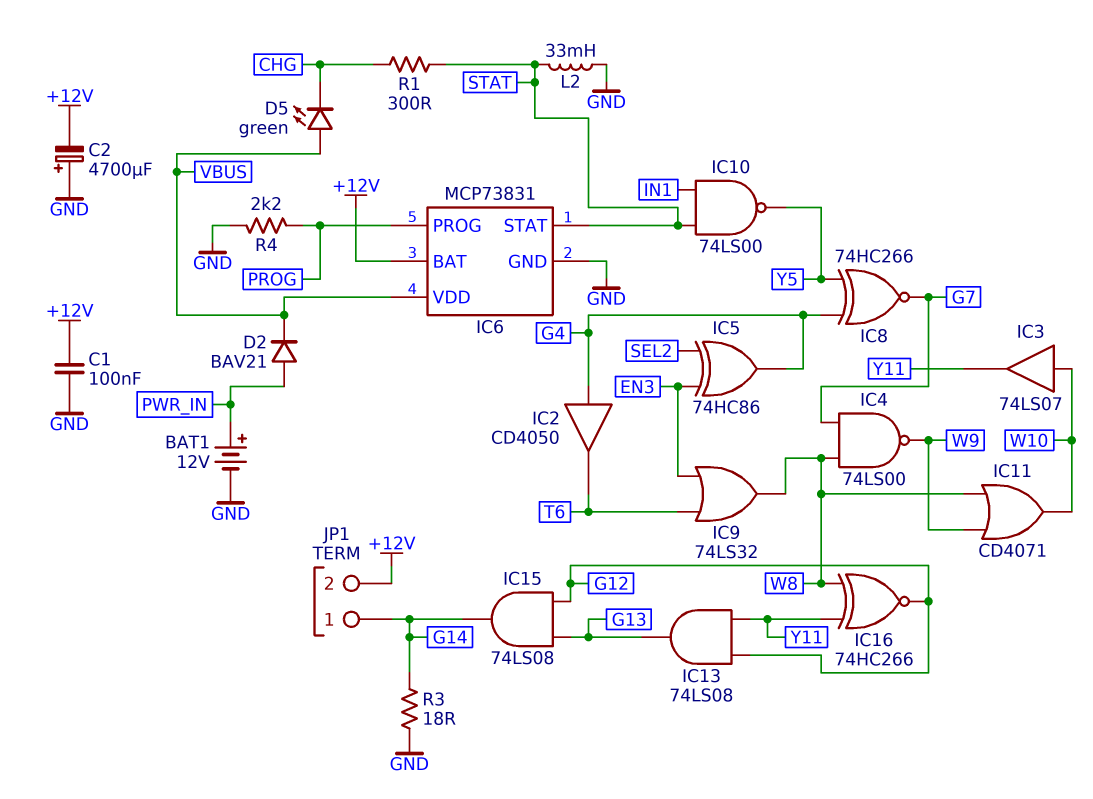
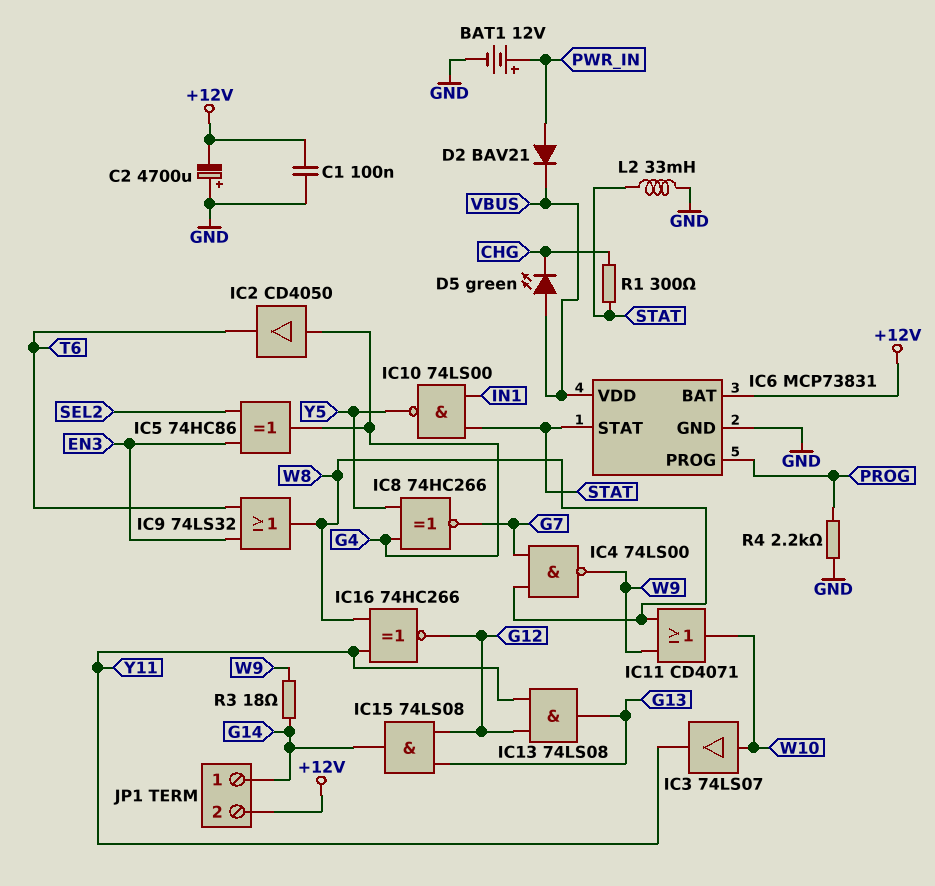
R3: 18 (G14, GND) -> 18 (G14, W9)

